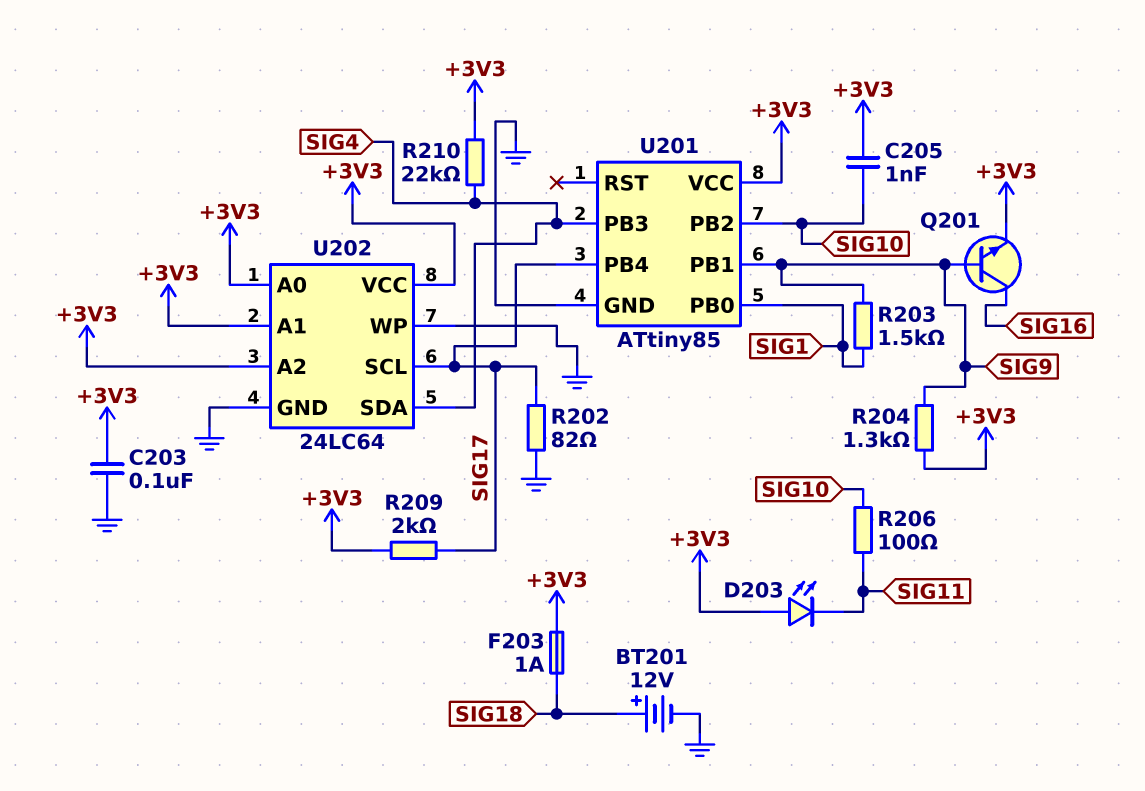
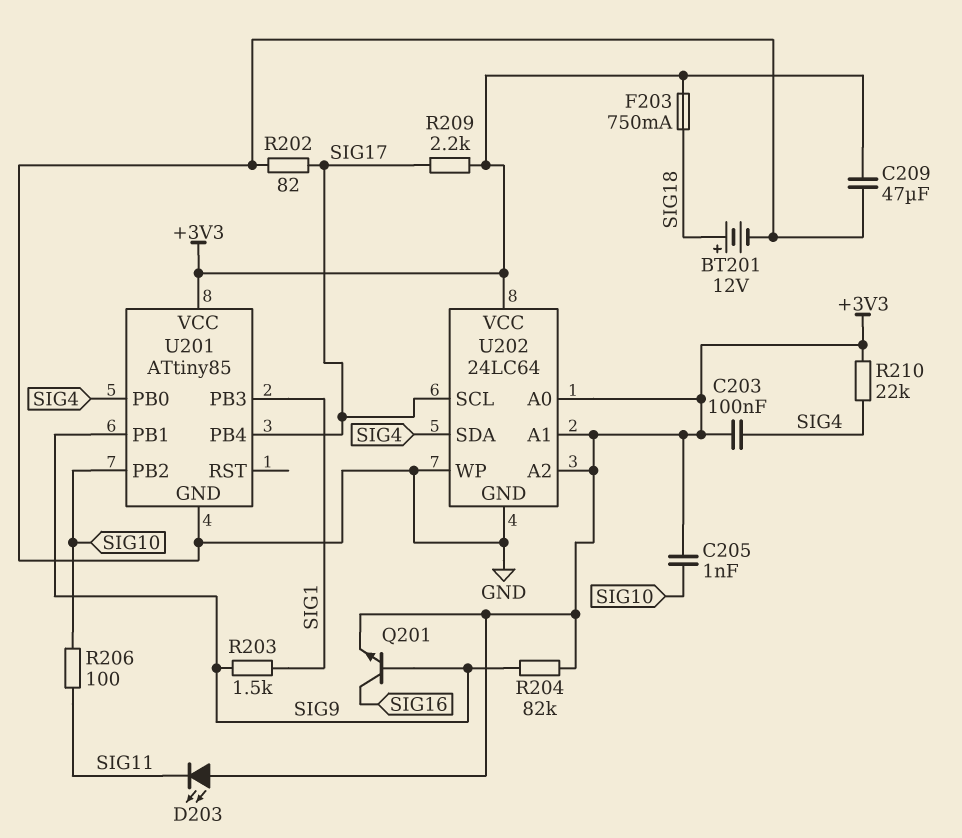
C203: 100nF (+3V3, GND) -> 100nF (+3V3, SIG4)
C209: none -> 47uF (+3V3, GND)
F203: 1A (+3V3, SIG18) -> 750mA (+3V3, SIG18)
R204: 1.3k (+3V3, SIG9) -> 82k (+3V3, SIG9)
R209: 2k (+3V3, SIG17) -> 2.2k (+3V3, SIG17)
U201 pin PB0: SIG1 -> SIG4
U201 pin PB3: SIG4 -> SIG1

